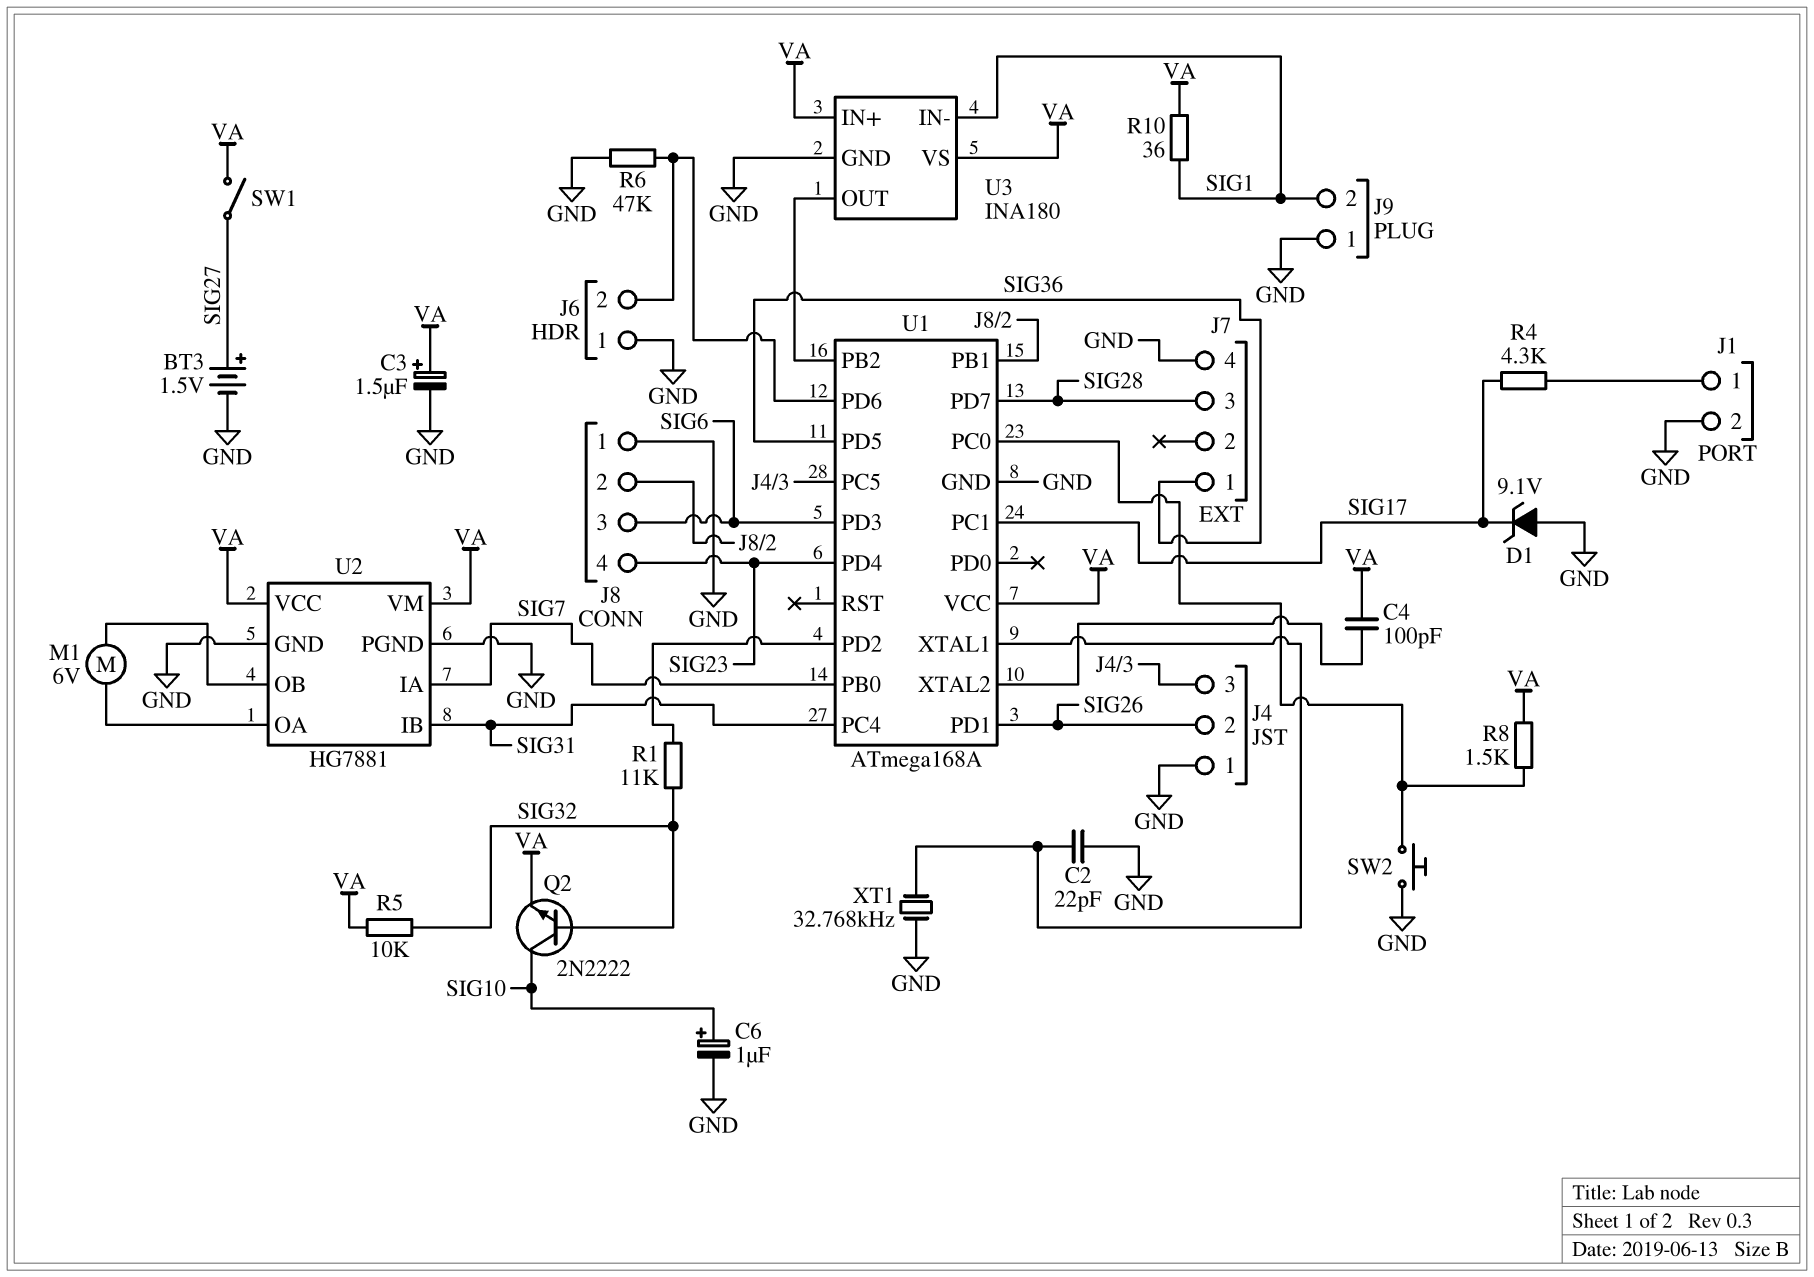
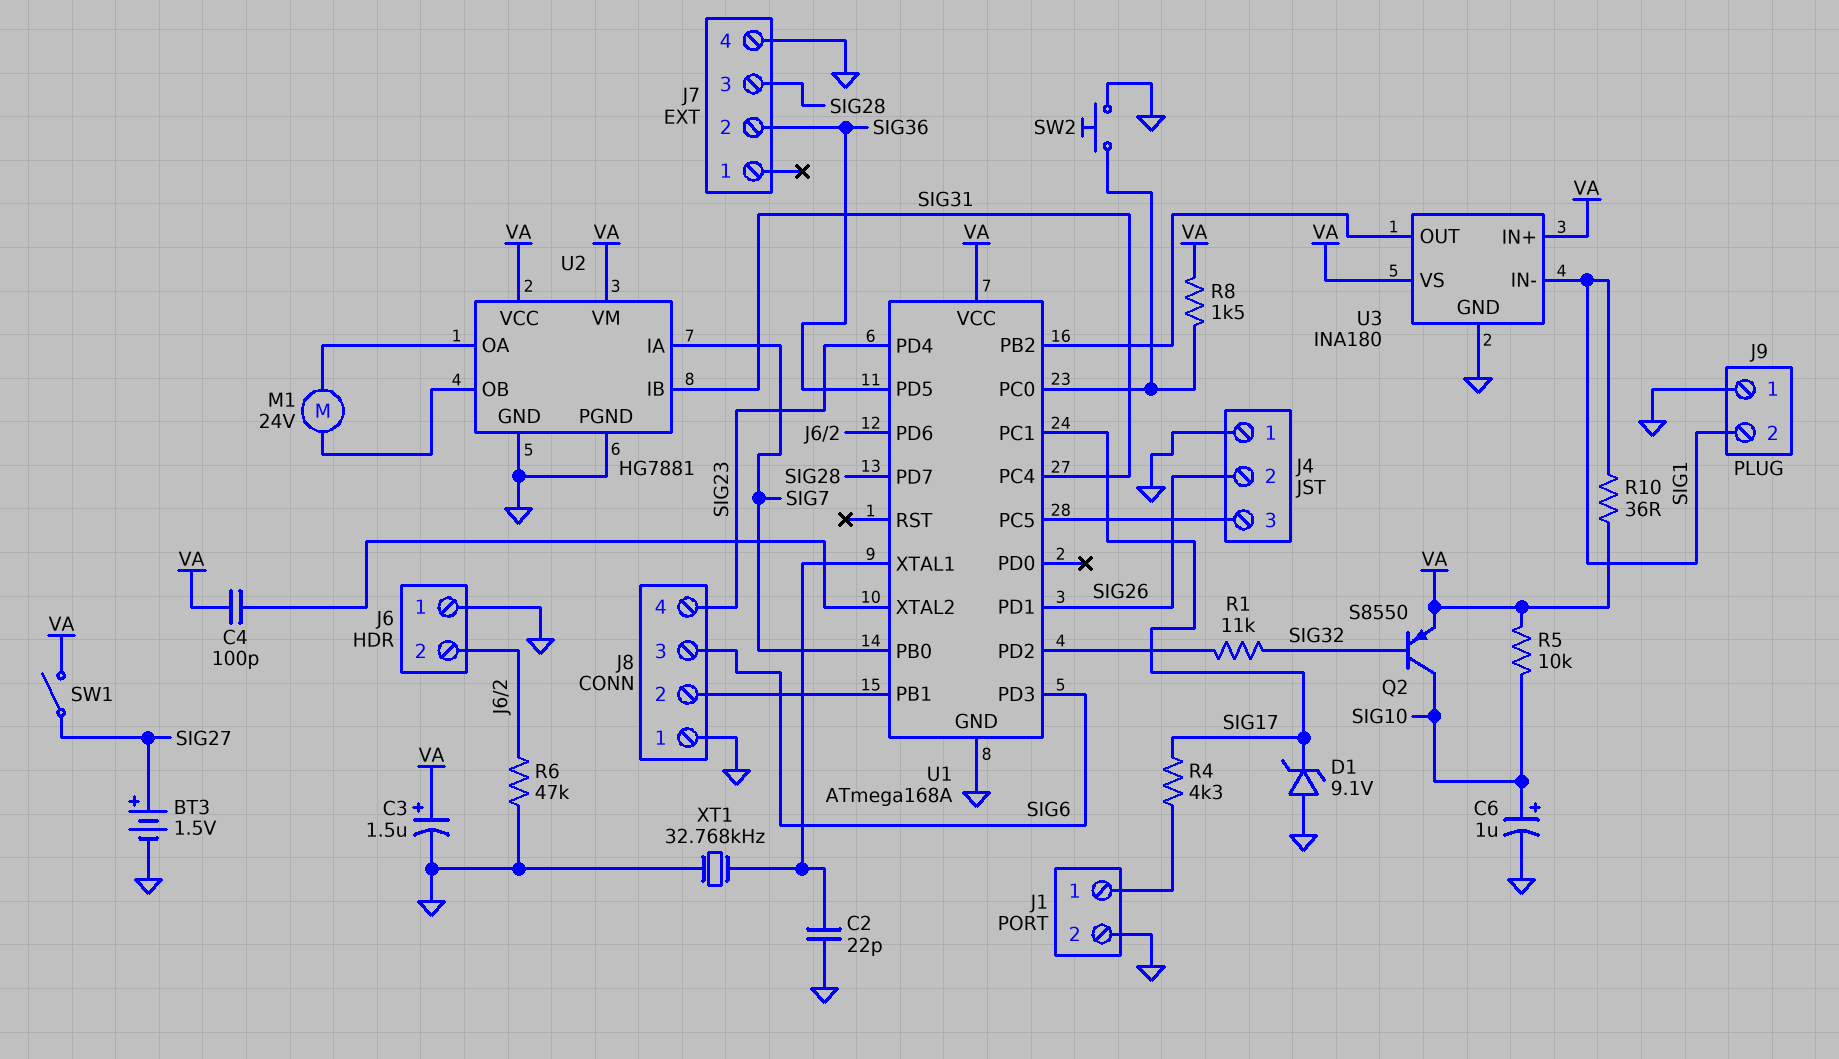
J7 pin 1: SIG36 -> none
J7 pin 2: none -> SIG36
M1: motor 6V (U2/OA, U2/OB) -> motor 24V (U2/OA, U2/OB)
Q2: NPN 2N2222 (B SIG32, C SIG10, E VA) -> PNP S8550 (B SIG32, C SIG10, E VA)
R5: 10k (SIG32, VA) -> 10k (SIG10, VA)

